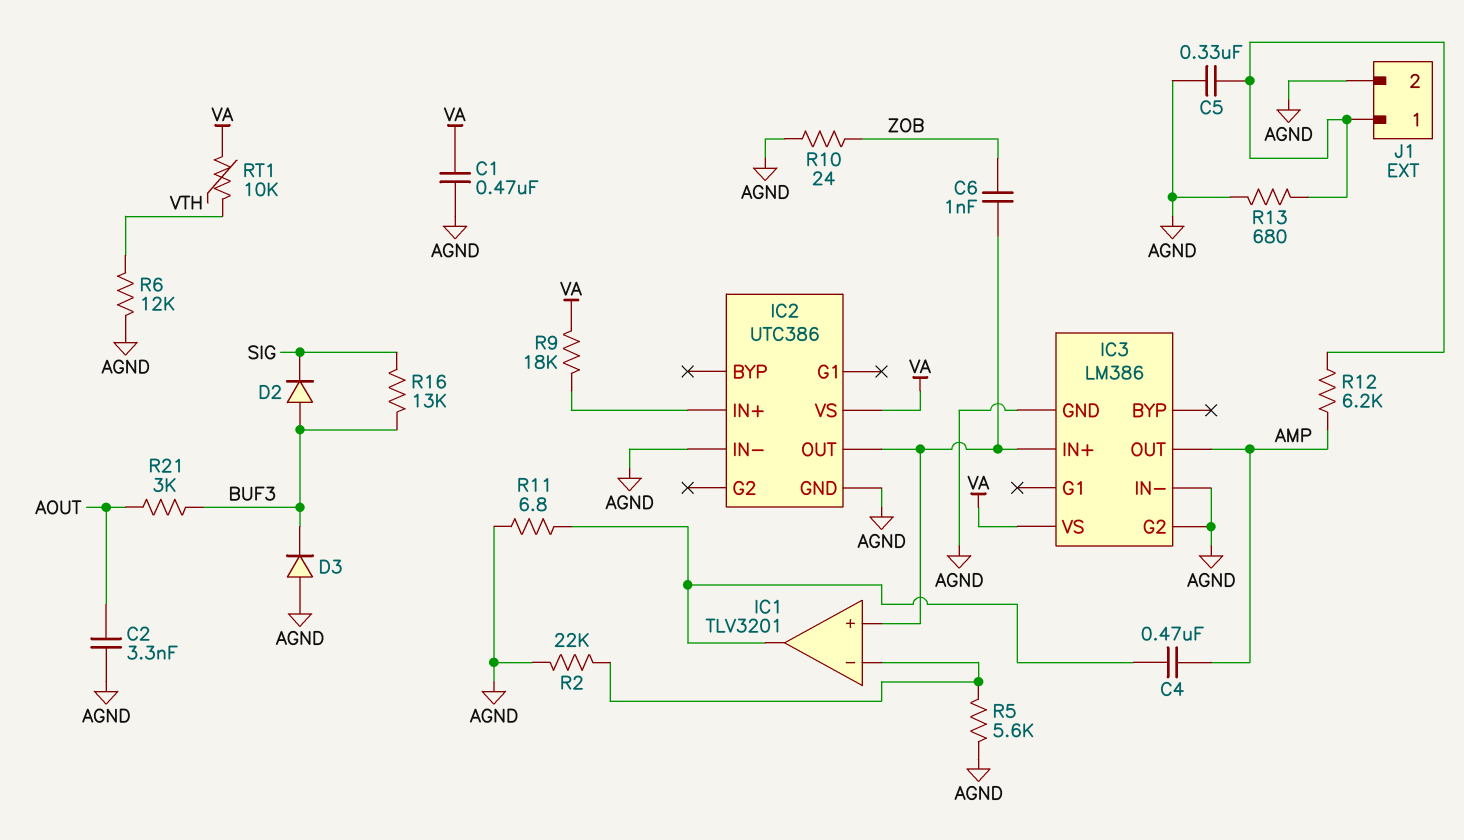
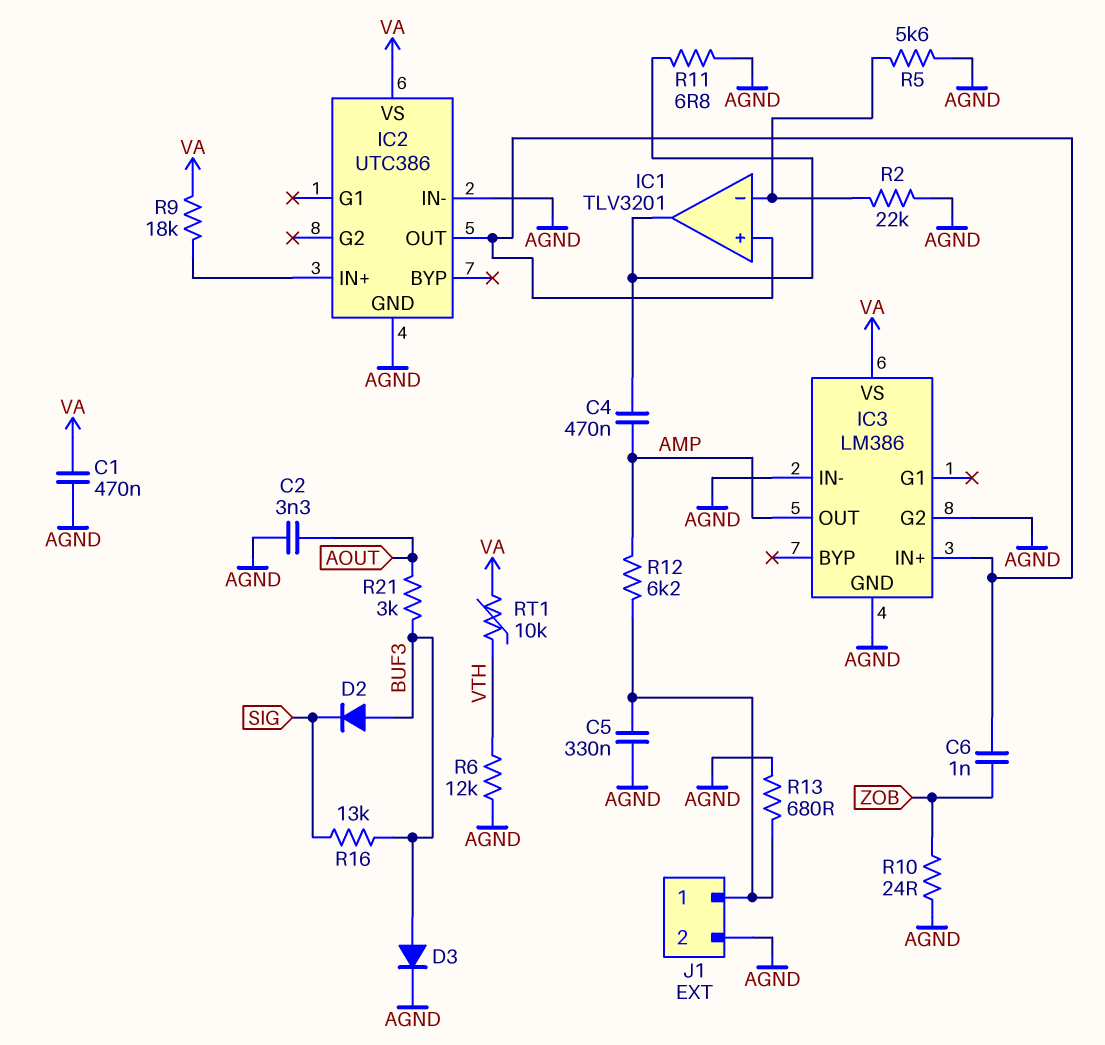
D3: diode (A AGND, K BUF3) -> diode (A BUF3, K AGND)

